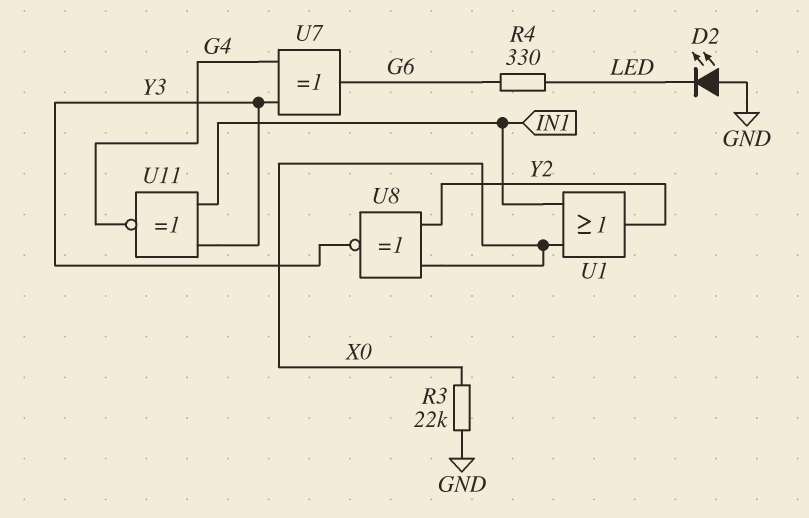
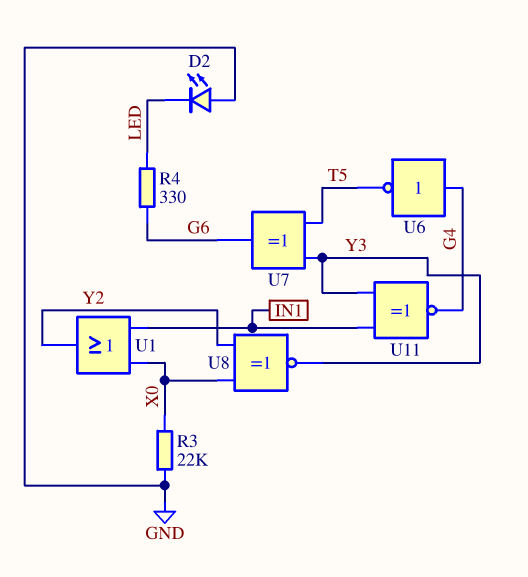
U6: none -> NOT (in G4, out T5)
U7: XOR (in G4, in Y3, out G6) -> XOR (in T5, in Y3, out G6)

